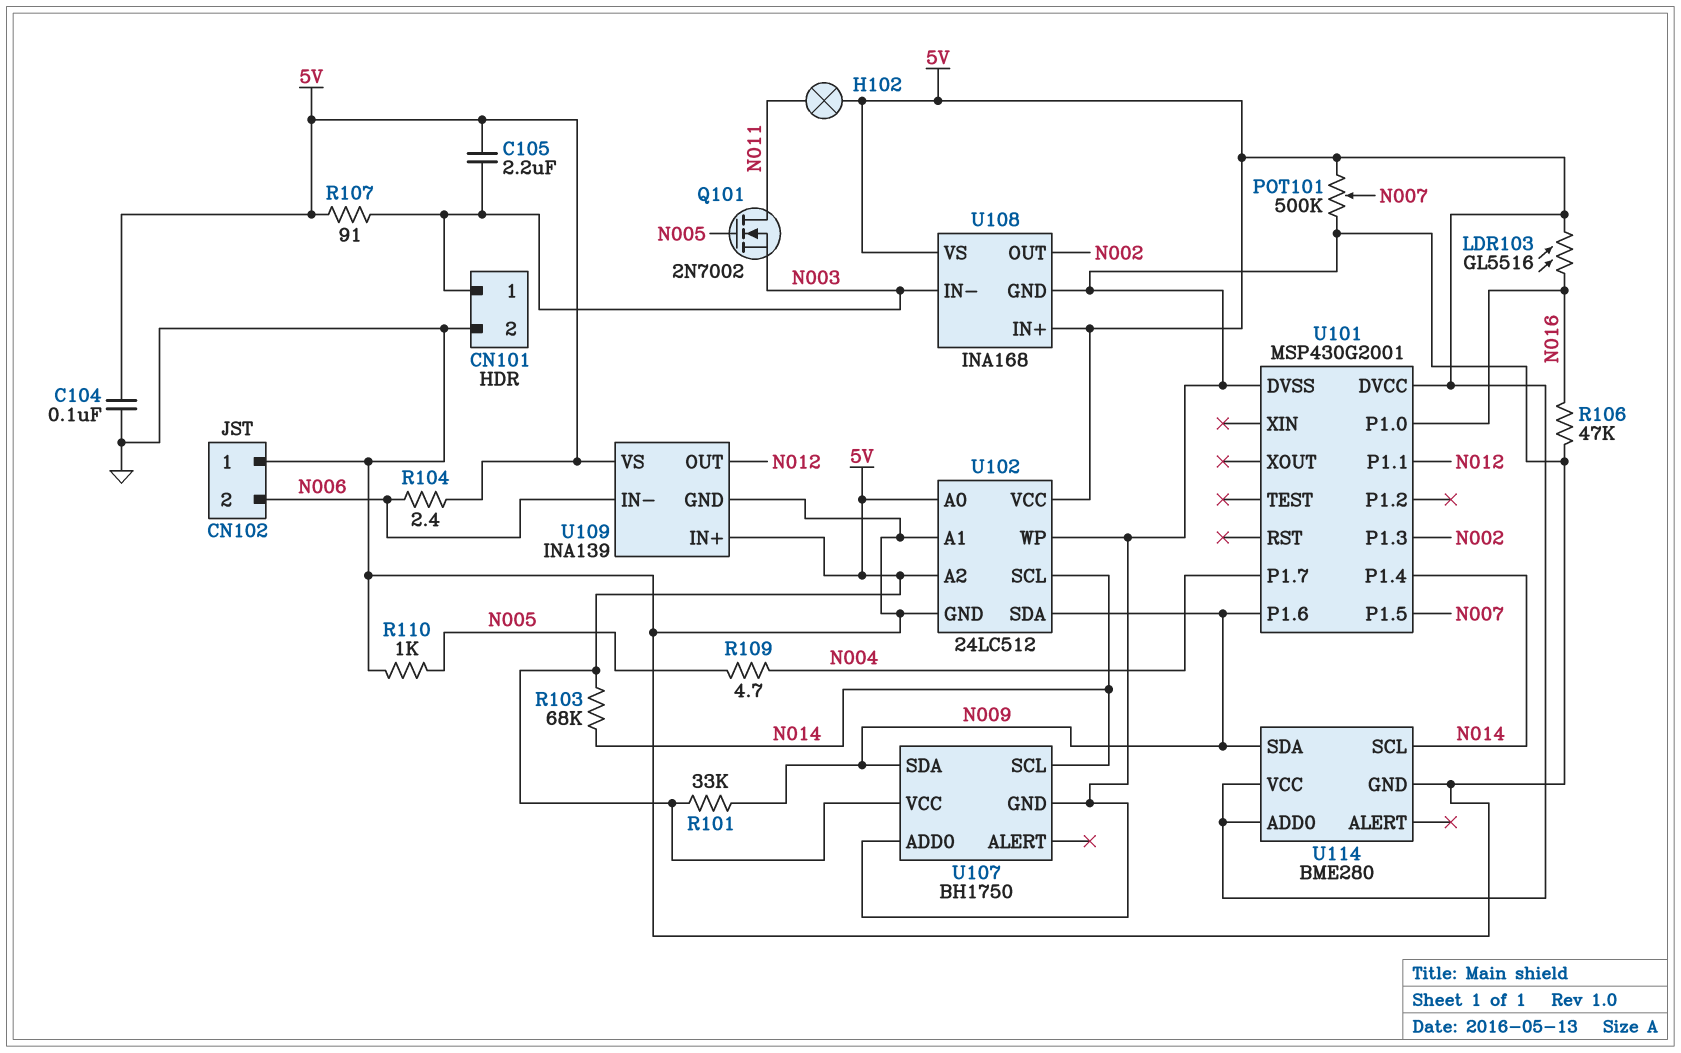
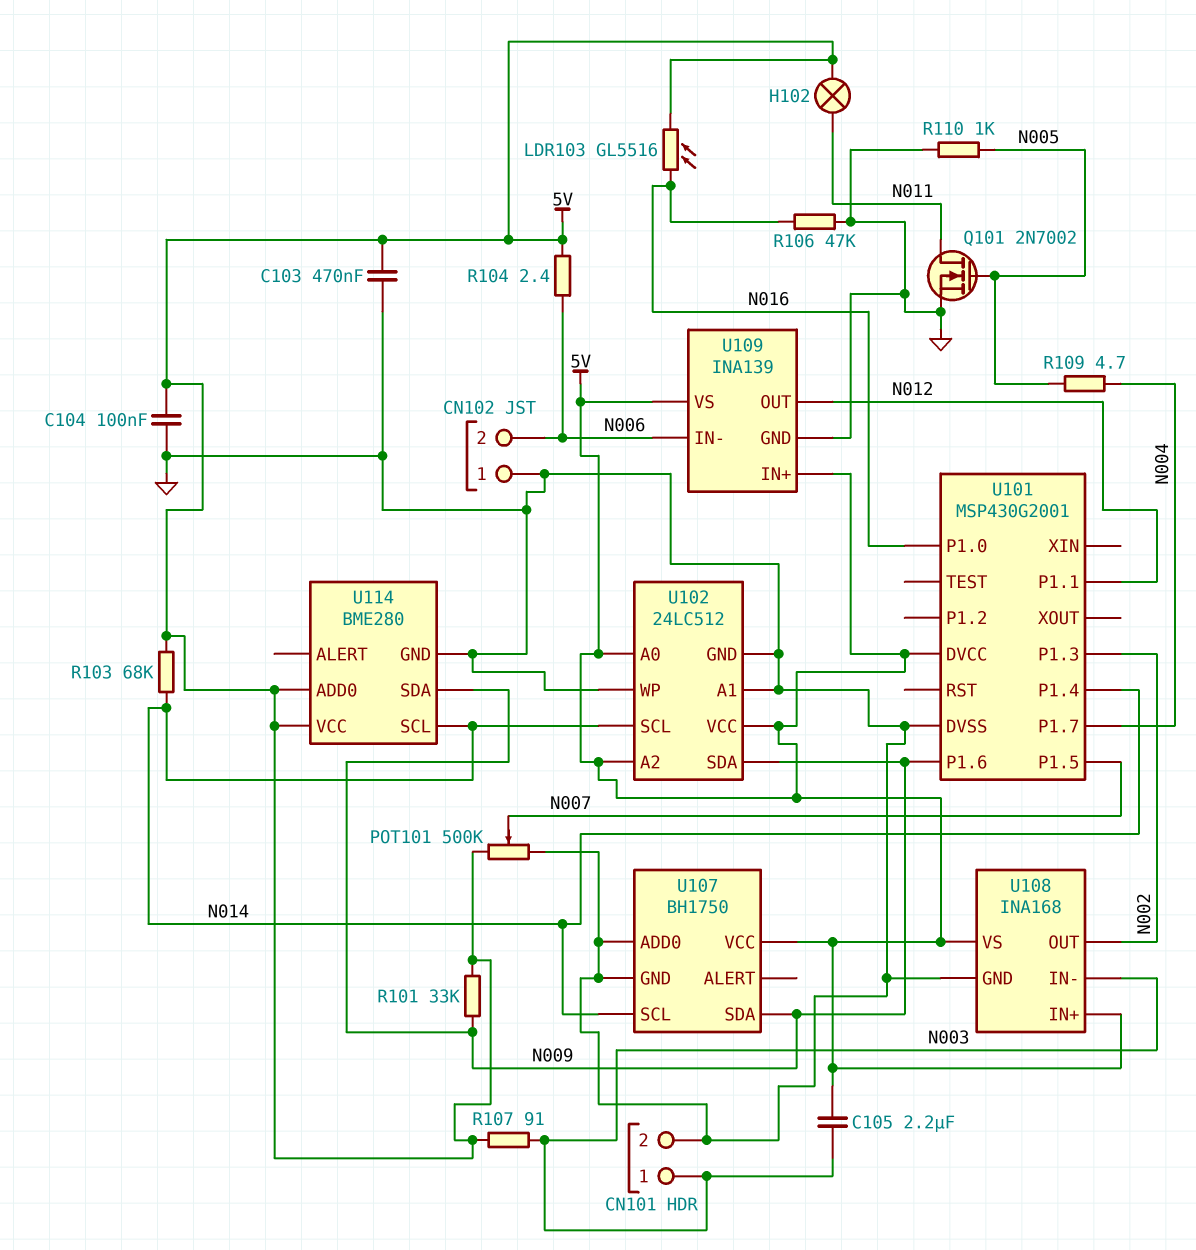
C103: none -> 470nF (5V, GND)
Q101: NMOS 2N7002 (G N005, D N011, S N003) -> NMOS 2N7002 (G N005, D N011, S GND)

